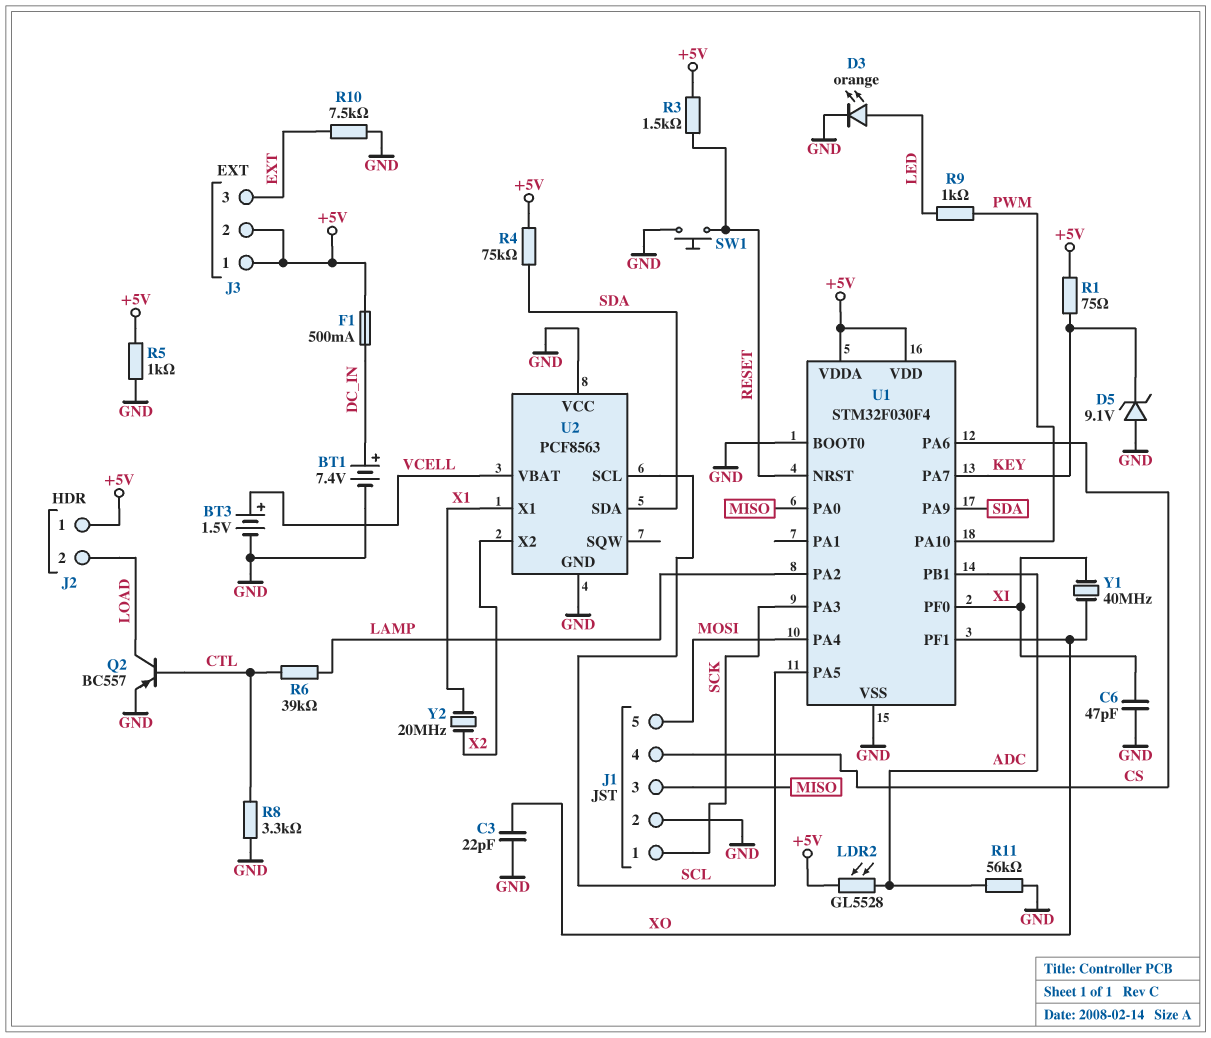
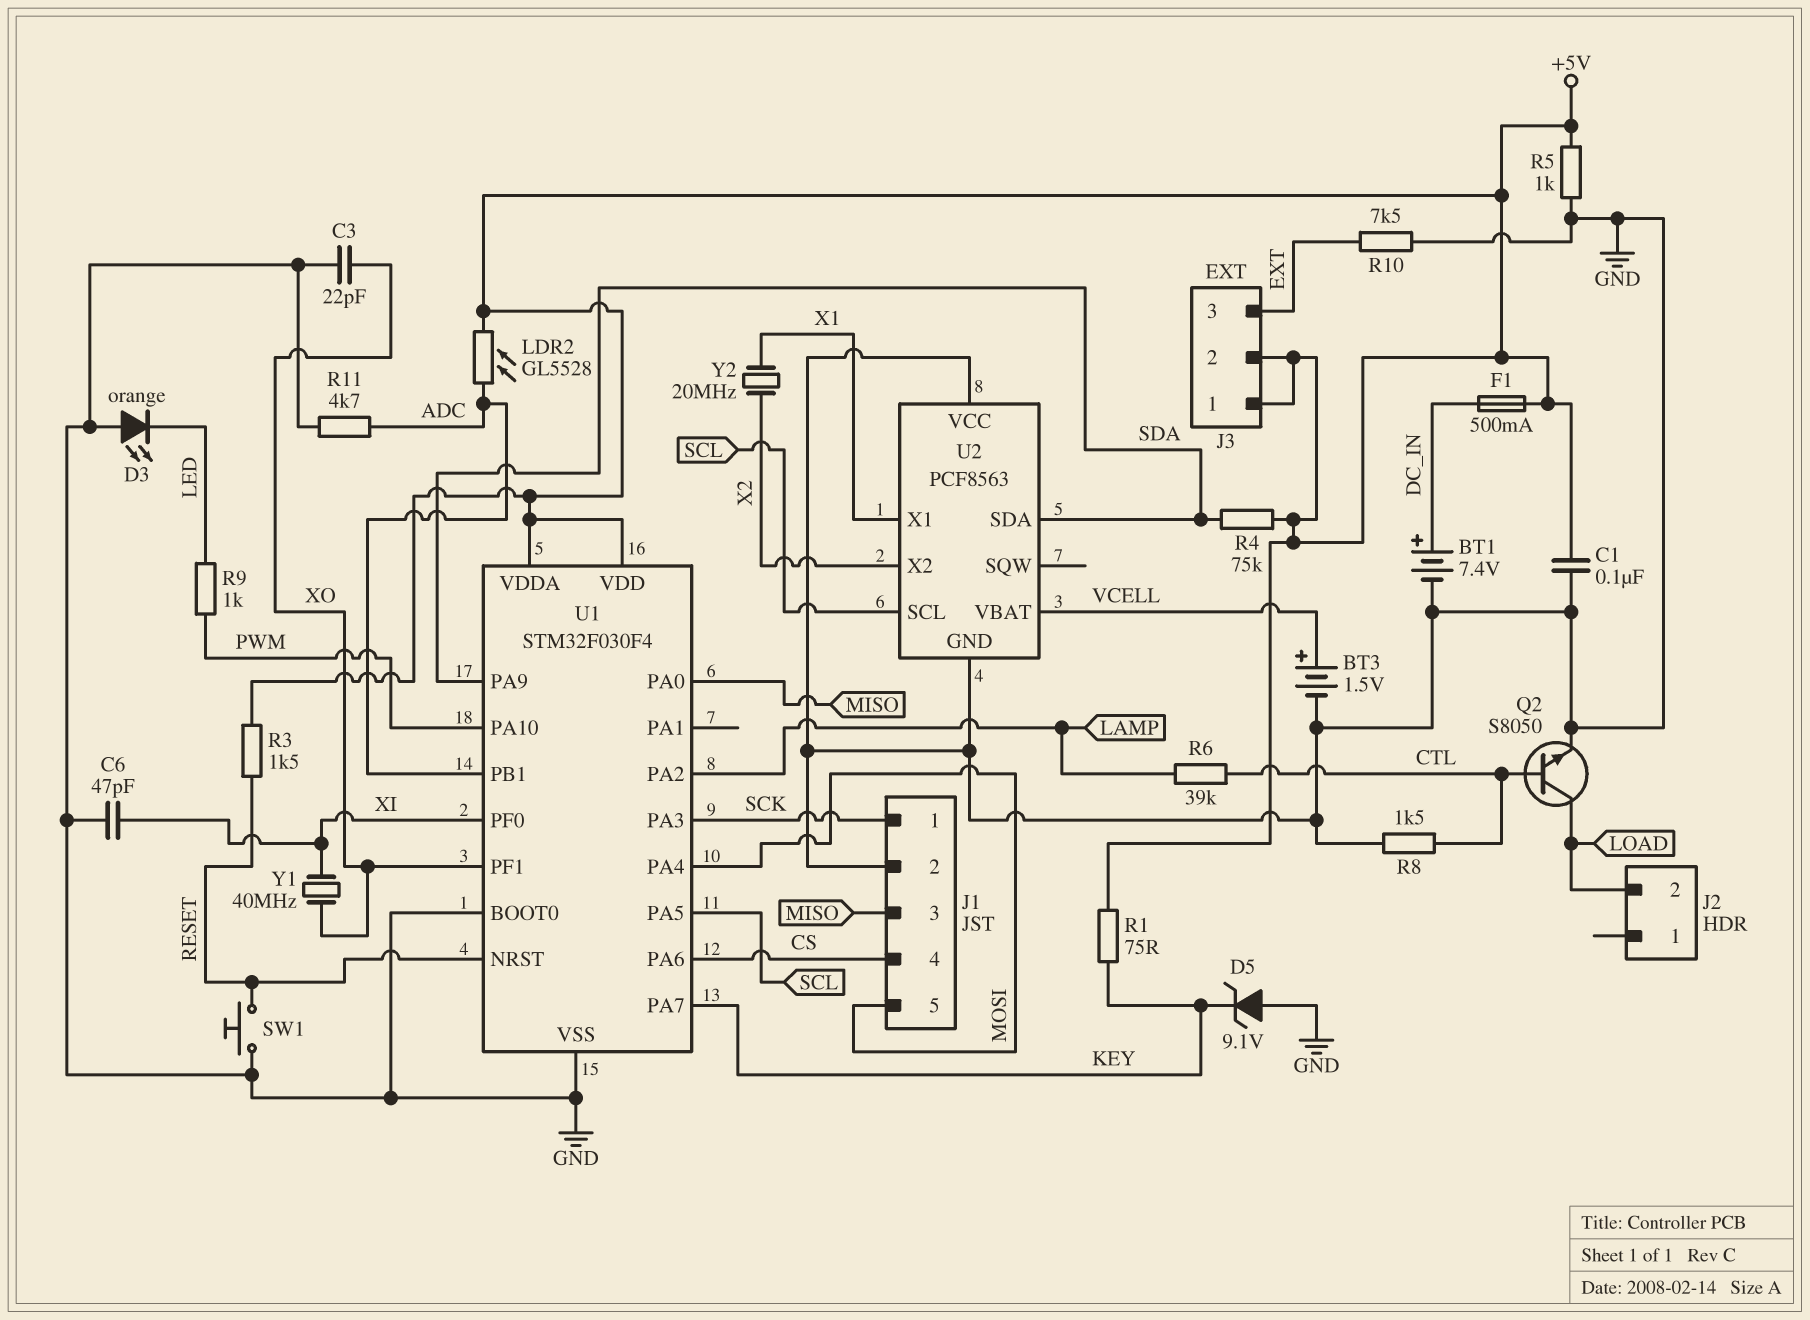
C1: none -> 100nF (+5V, GND)
D3: LED orange (A LED, K GND) -> LED orange (A GND, K LED)
J2 pin 1: +5V -> none
Q2: PNP BC557 (B CTL, C LOAD, E GND) -> NPN S8050 (B CTL, C LOAD, E GND)
R8: 3.3k (CTL, GND) -> 1.5k (CTL, GND)
R11: 56k (ADC, GND) -> 4.7k (ADC, GND)

